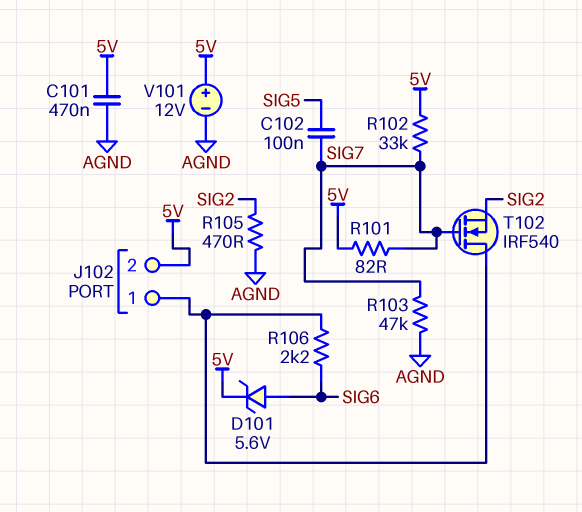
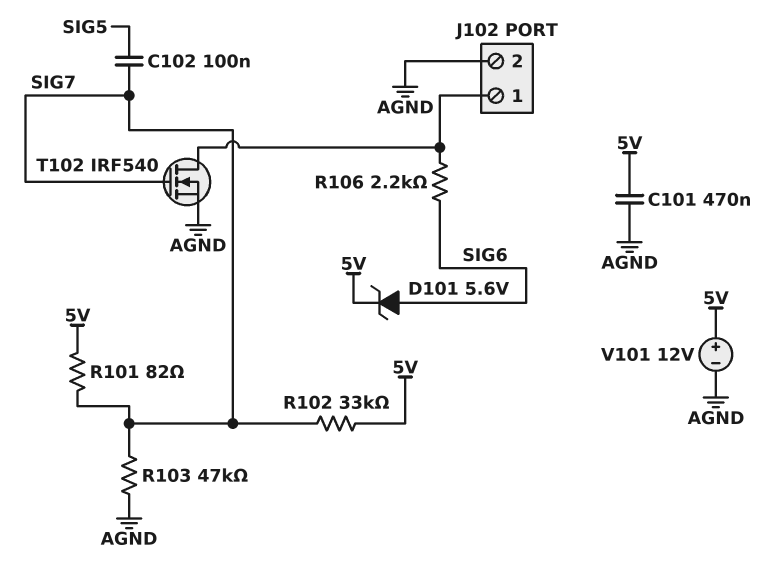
J102 pin 2: 5V -> AGND
R105: 470 (AGND, SIG2) -> none
T102: NMOS IRF540 (G SIG7, D J102/1, S SIG2) -> NMOS IRF540 (G SIG7, D J102/1, S AGND)

